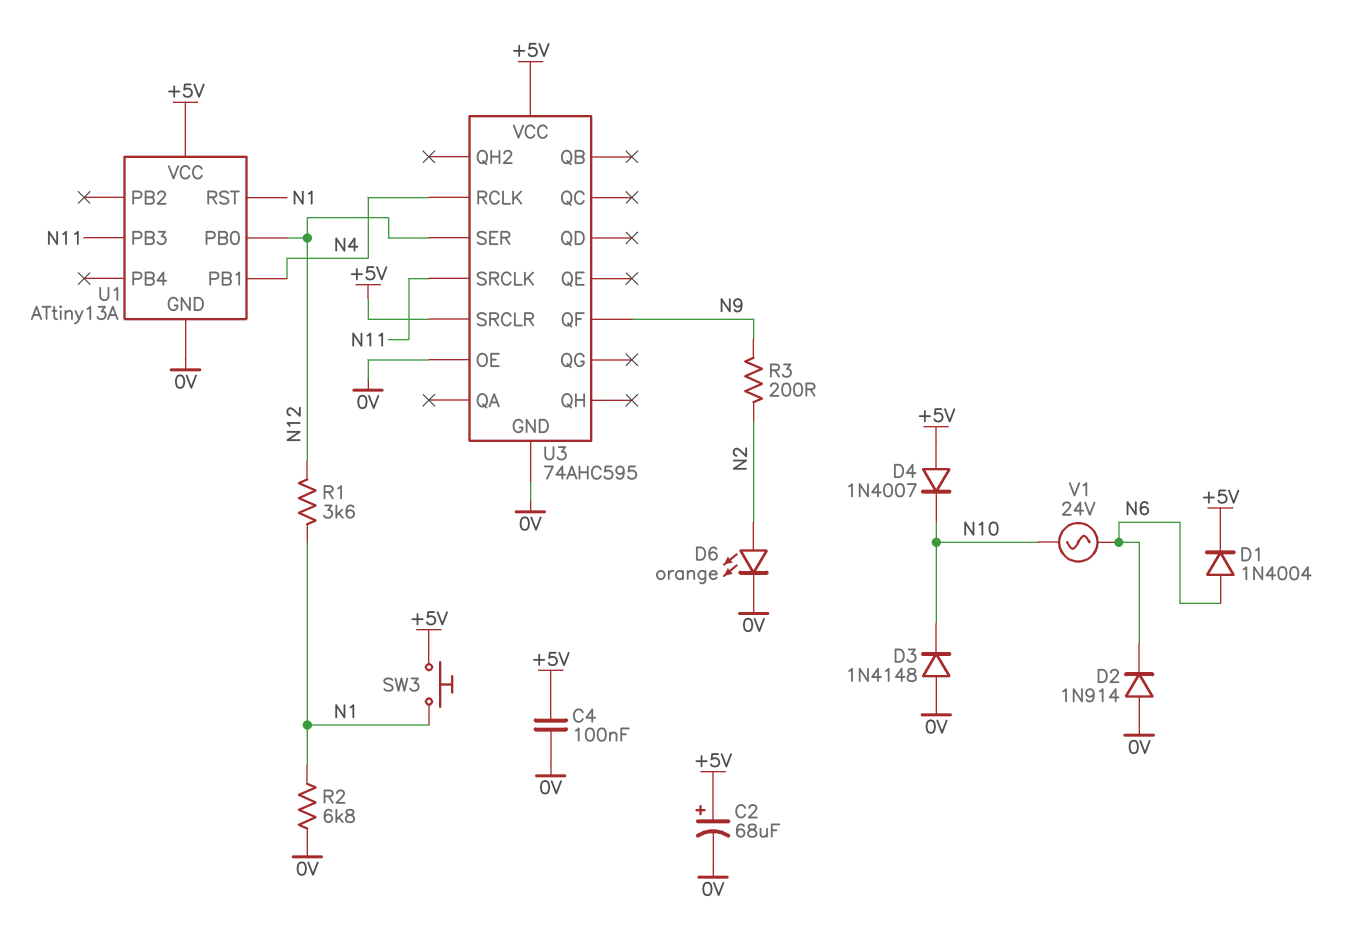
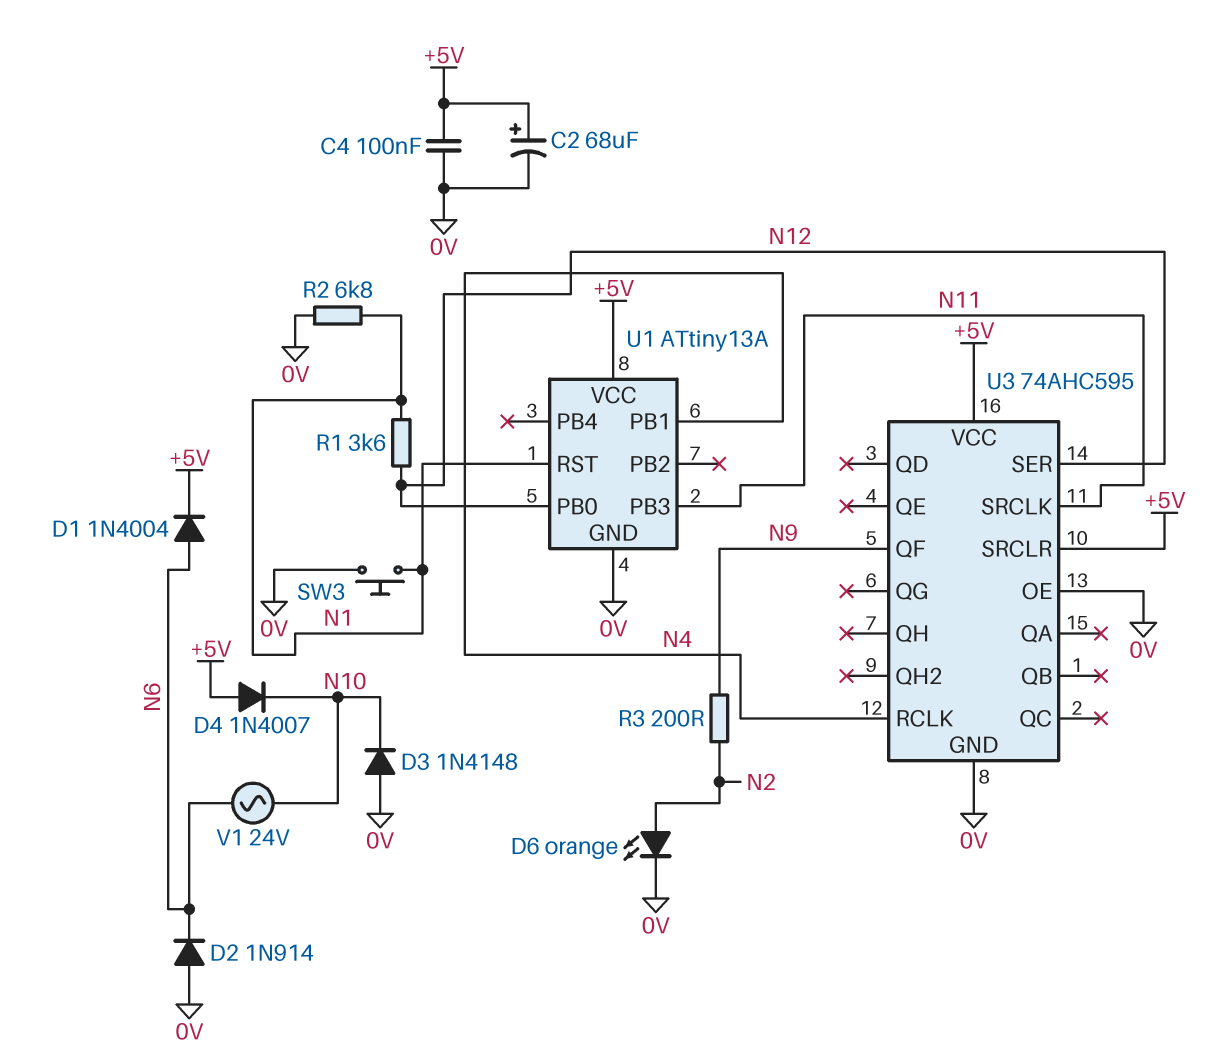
SW3: button (+5V, N1) -> button (0V, N1)

